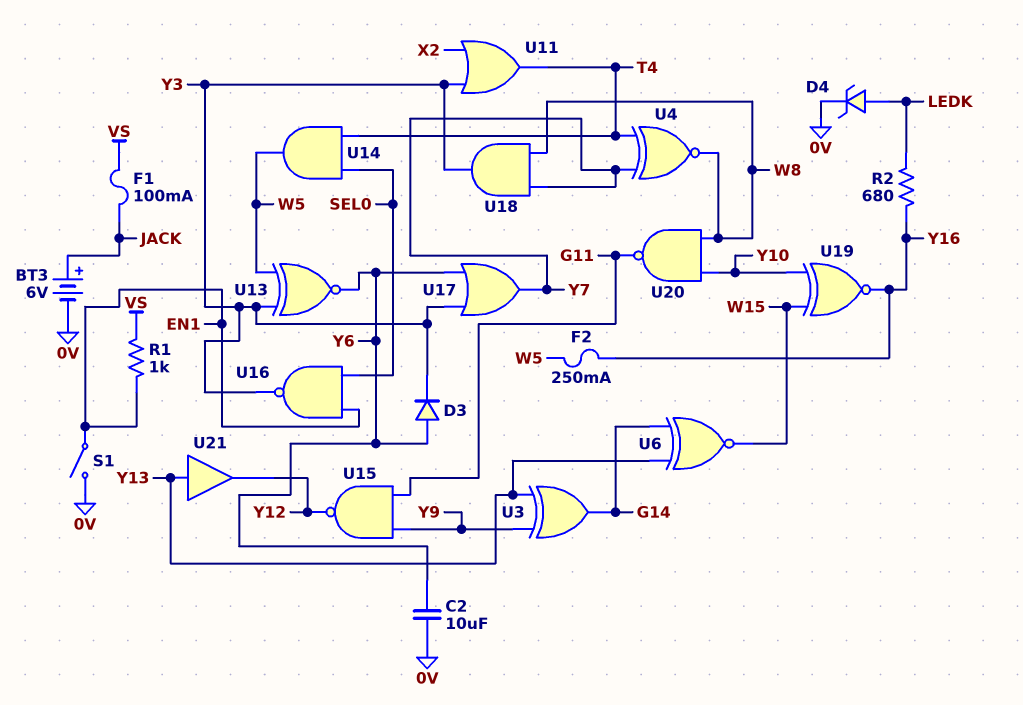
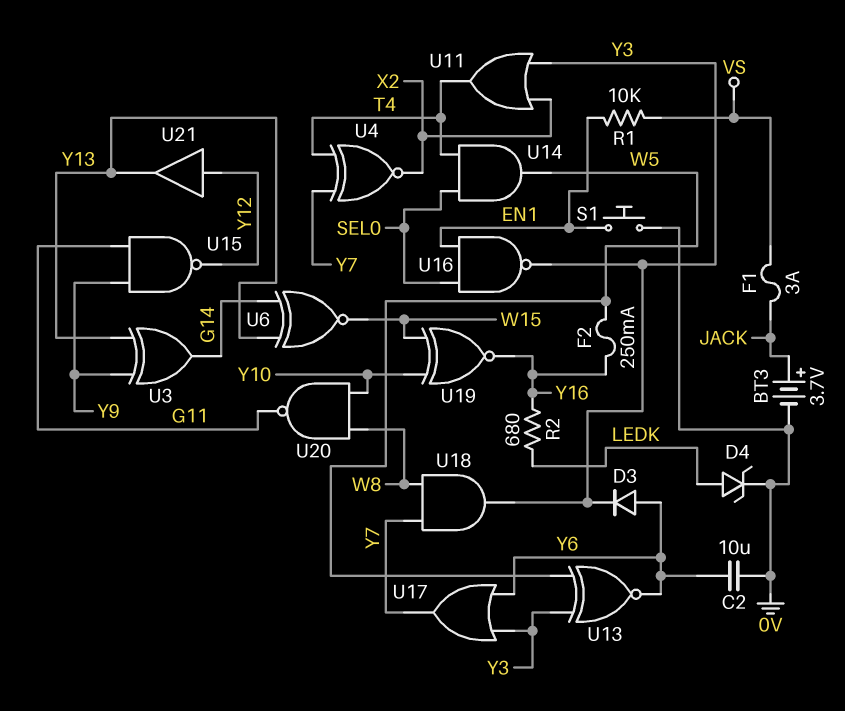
BT3: 6V (plus JACK, minus 0V) -> 3.7V (plus JACK, minus 0V)
F1: 100mA (JACK, VS) -> 3A (JACK, VS)
R1: 1k (EN1, VS) -> 10k (EN1, VS)
S1: switch (0V, EN1) -> button (0V, EN1)
U4: XNOR (in T4, in Y7, out W8) -> XNOR (in T4, in Y7, out X2)
U21: buffer (in Y13, out Y12) -> buffer (in Y12, out Y13)

